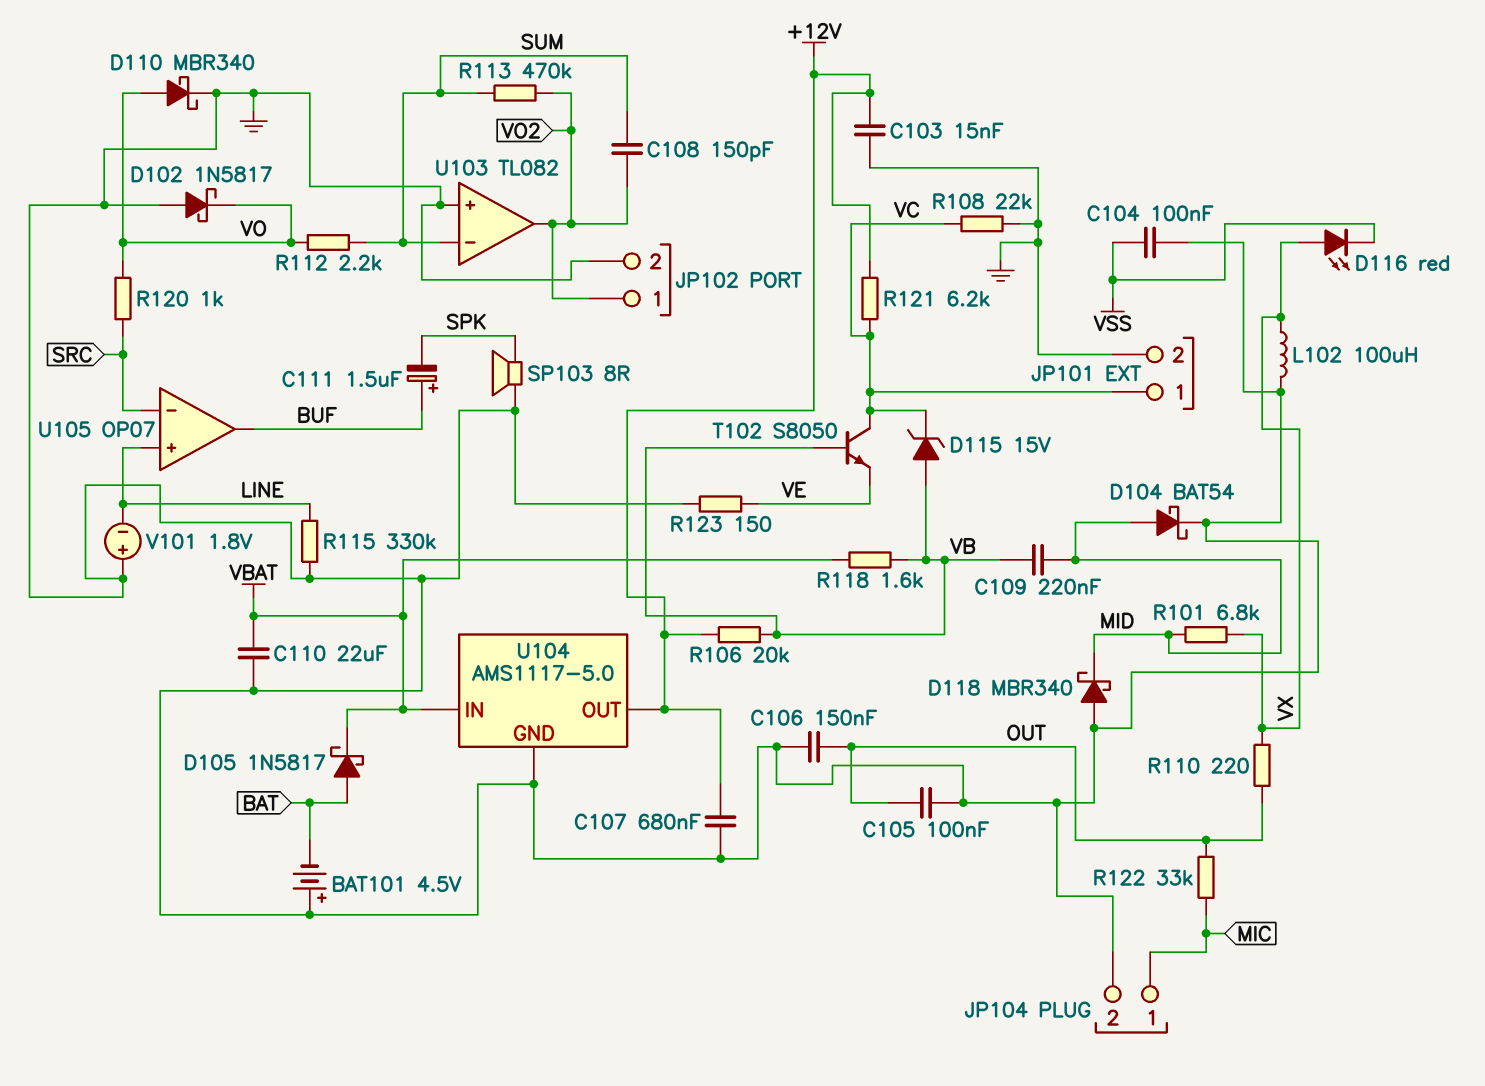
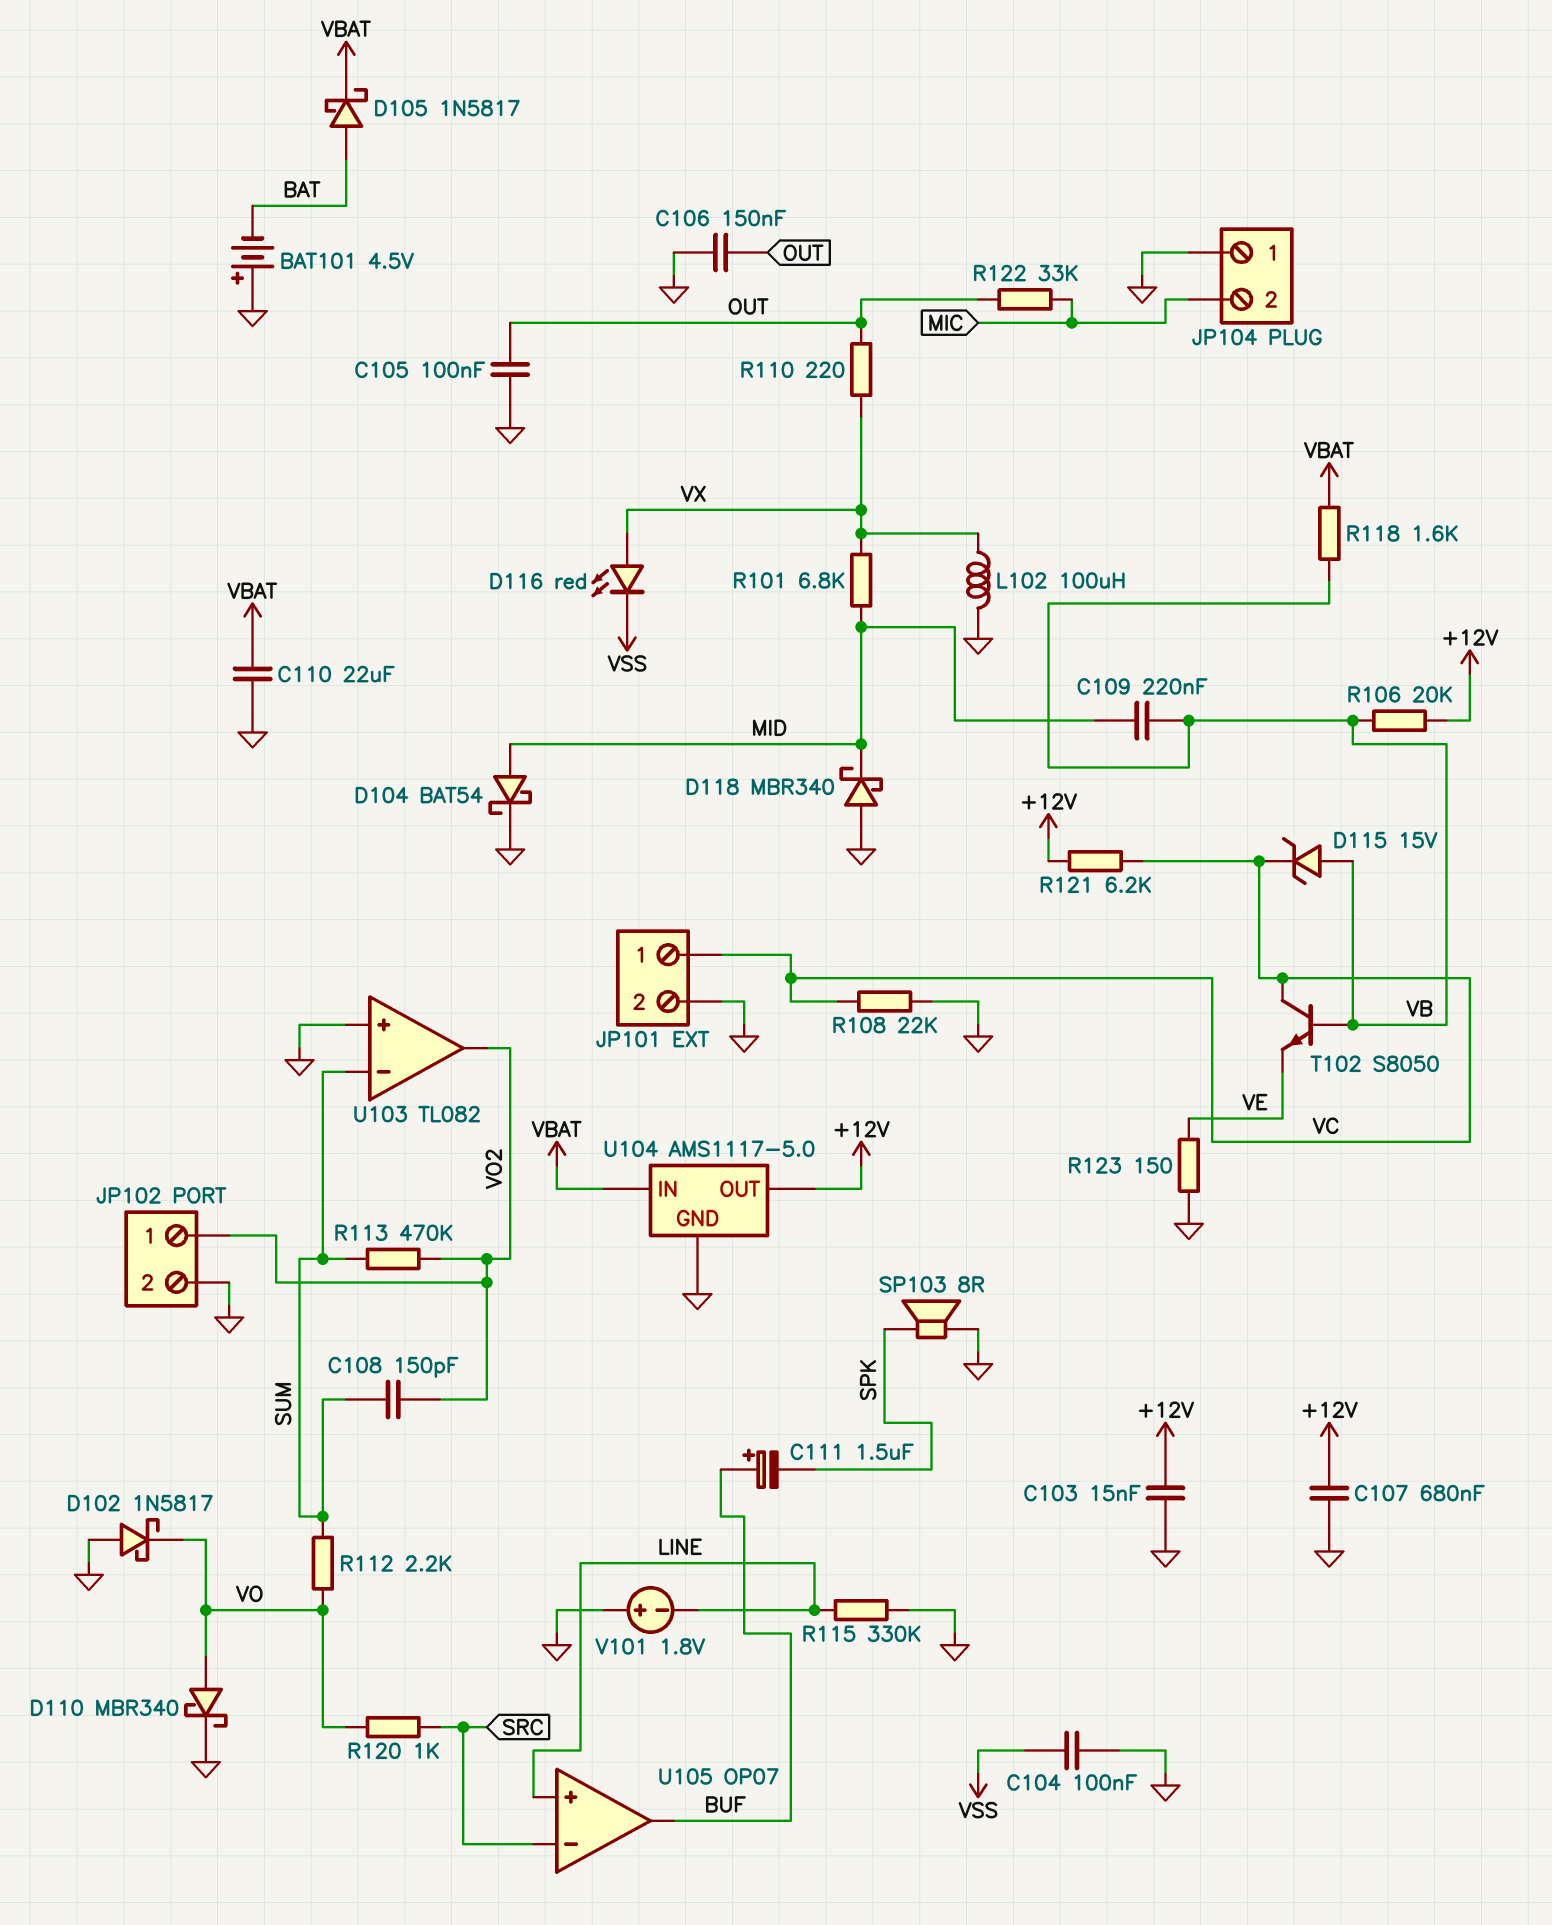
JP104 pin 1: MIC -> GND
JP104 pin 2: GND -> MIC

